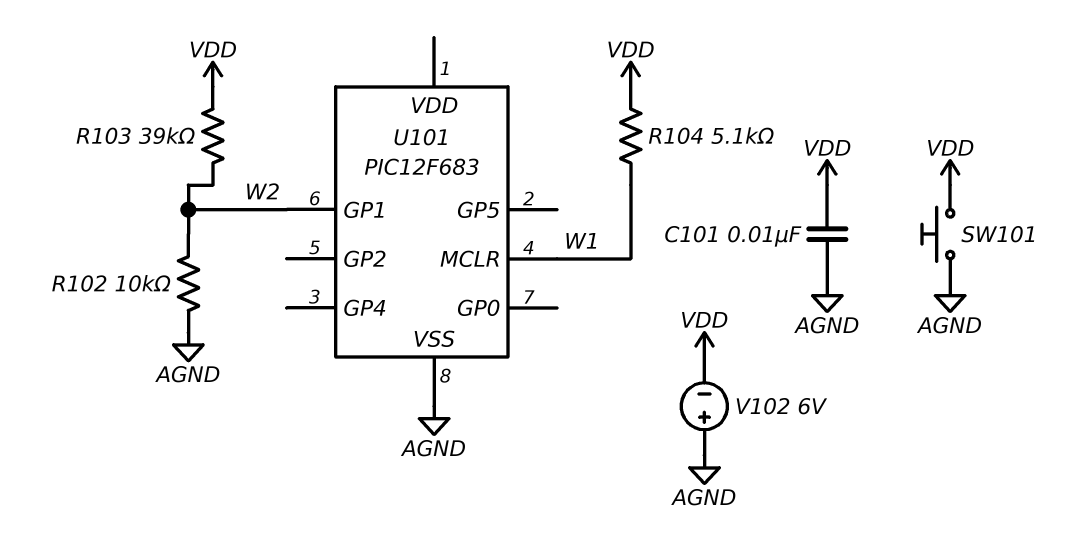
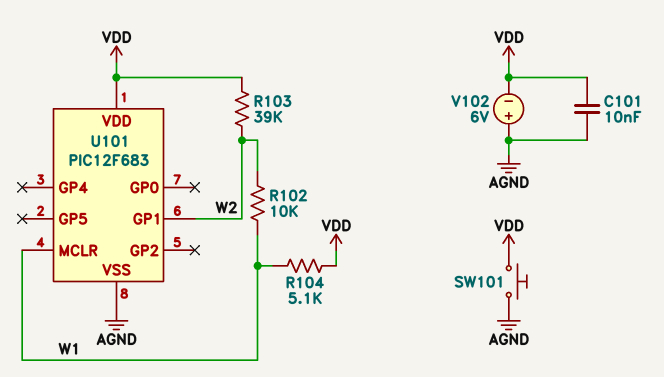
R102: 10k (AGND, W2) -> 10k (W1, W2)
U101 pin VDD: none -> VDD

